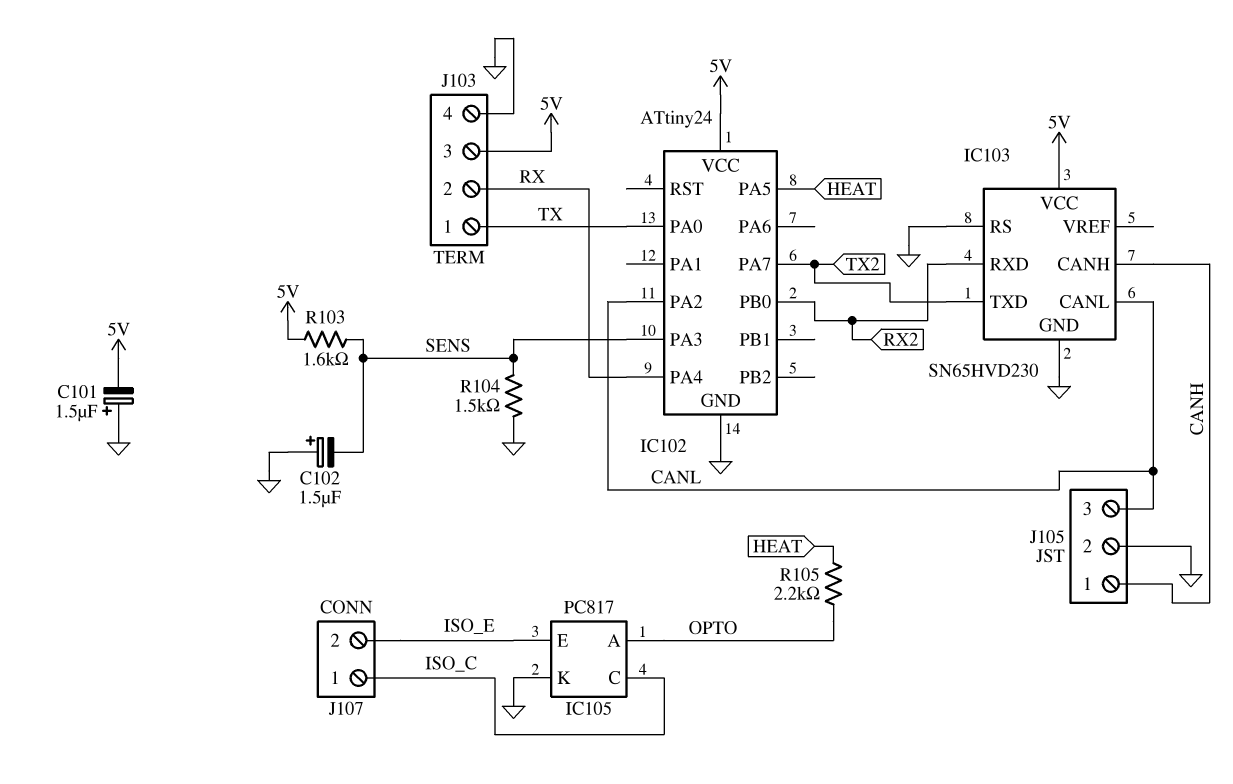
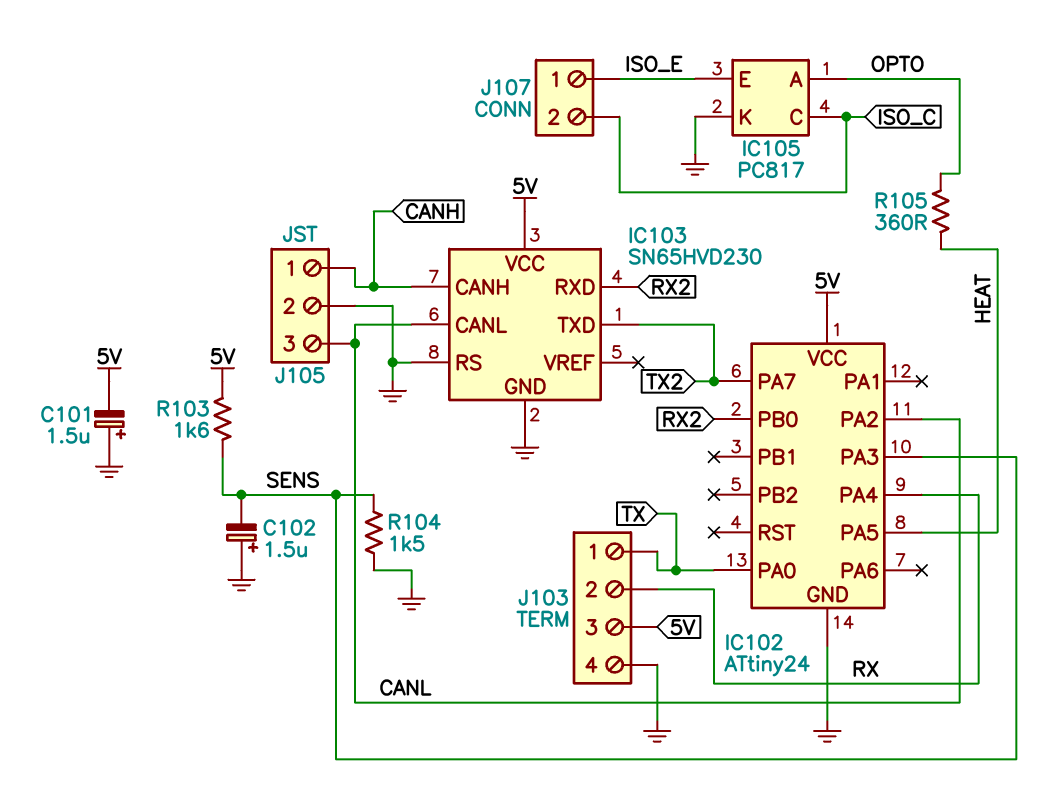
J107 pin 1: ISO_C -> ISO_E
J107 pin 2: ISO_E -> ISO_C
R105: 2.2k (HEAT, OPTO) -> 360 (HEAT, OPTO)

